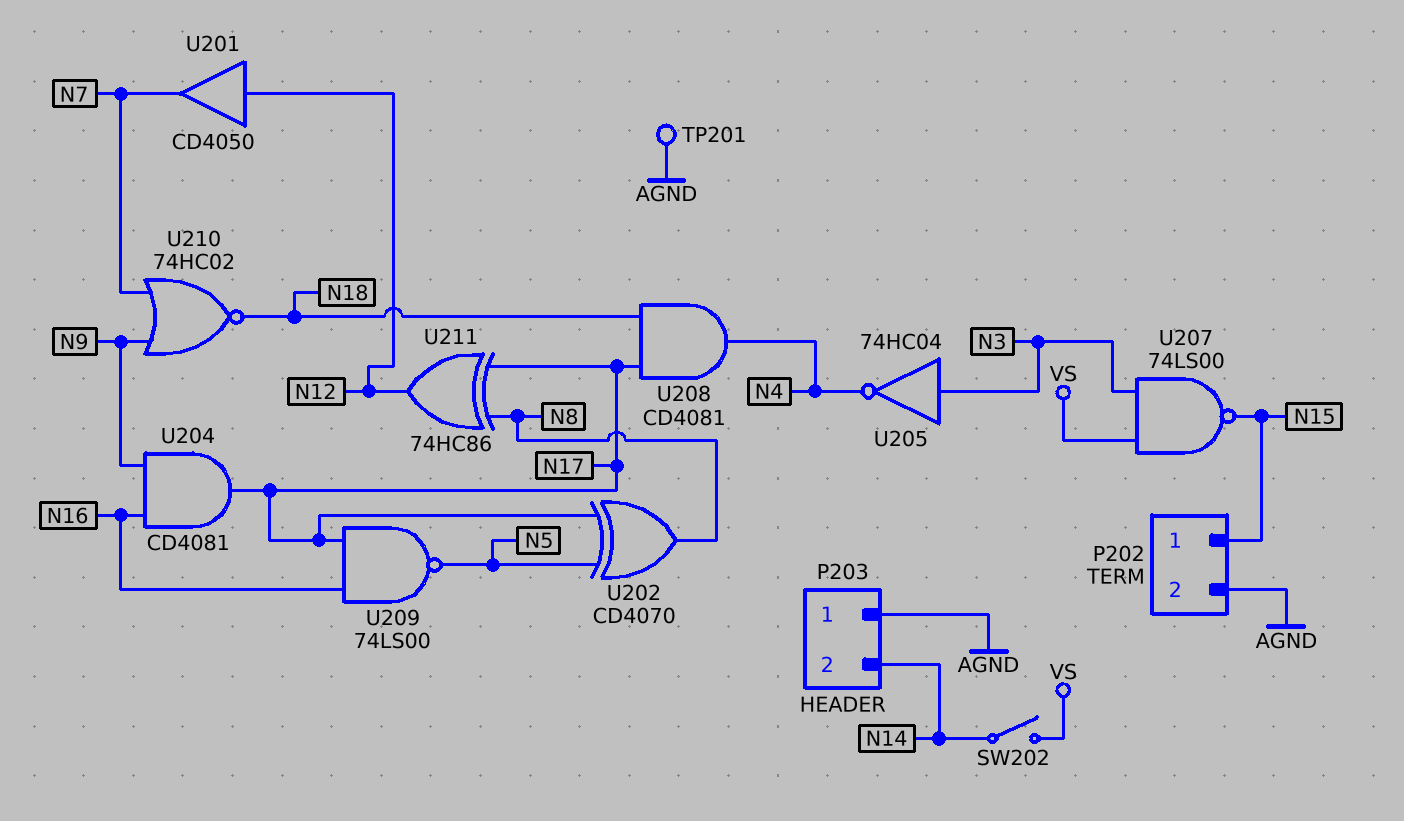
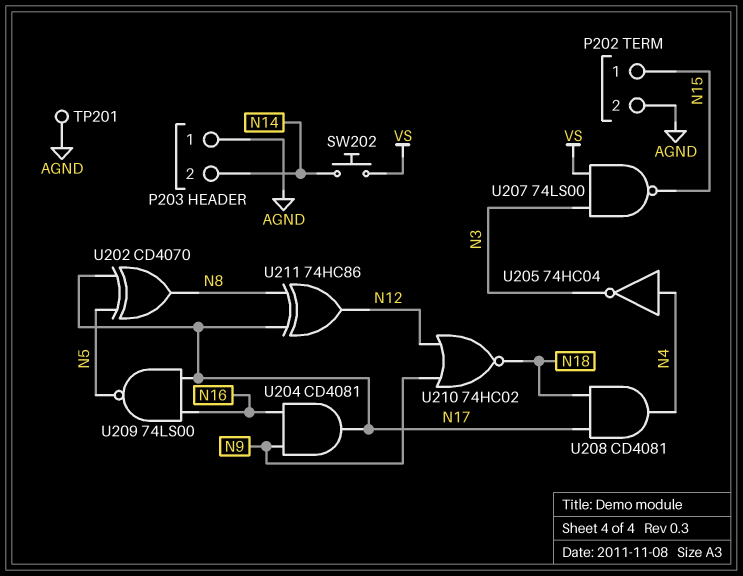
SW202: switch (N14, VS) -> button (N14, VS)
U201: buffer CD4050 (in N12, out N7) -> none
U205: NOT 74HC04 (in N3, out N4) -> NOT 74HC04 (in N4, out N3)
U210: NOR 74HC02 (in N7, in N9, out N18) -> NOR 74HC02 (in N9, in N12, out N18)

